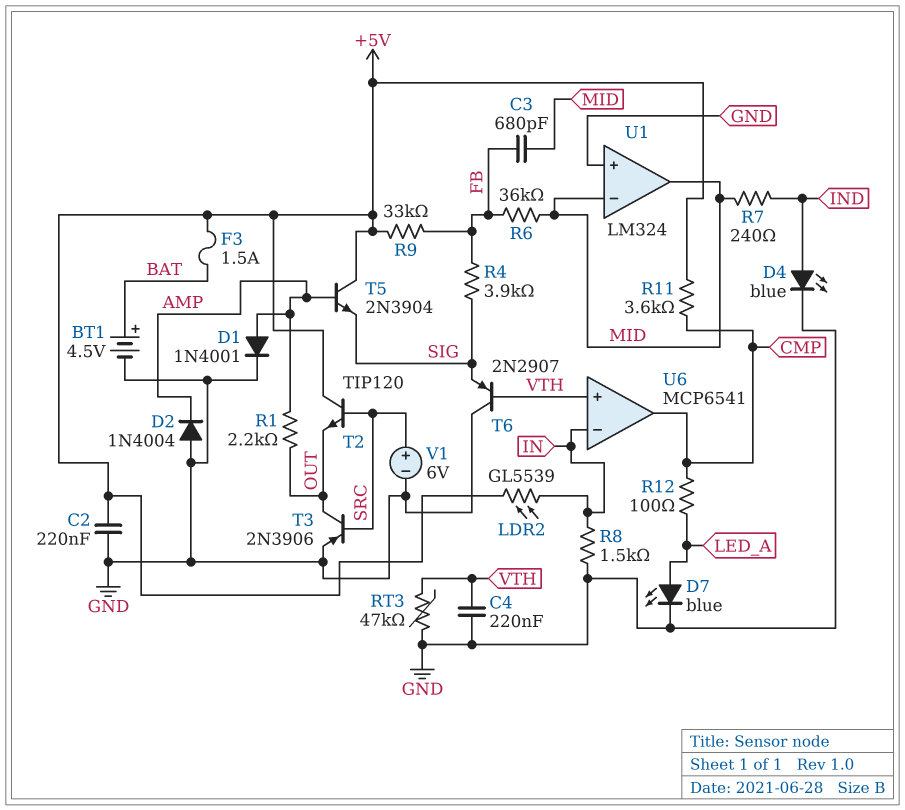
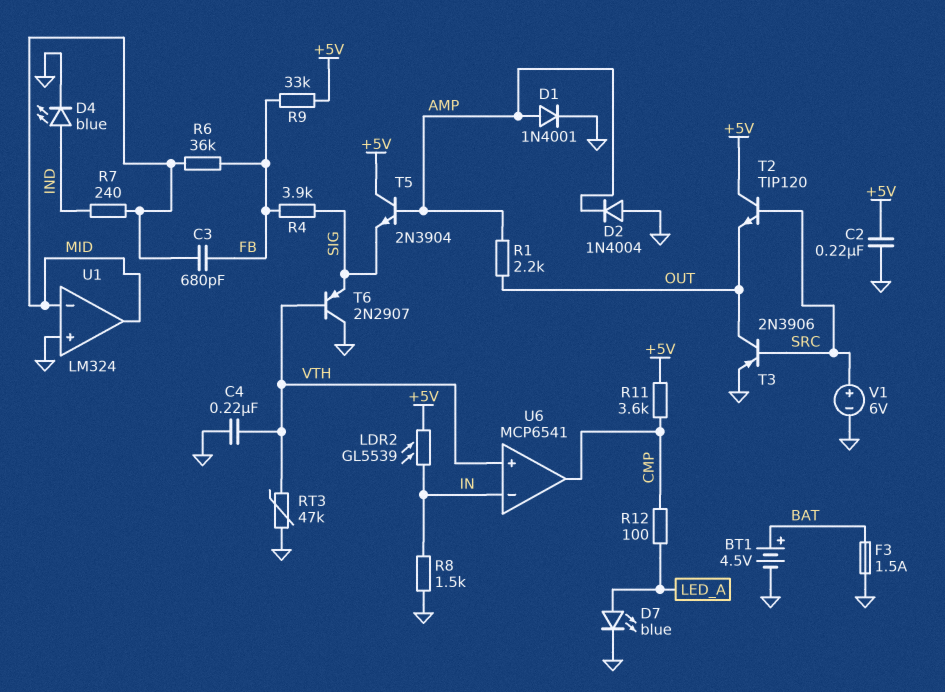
F3: 1.5A (+5V, BAT) -> 1.5A (BAT, GND)

